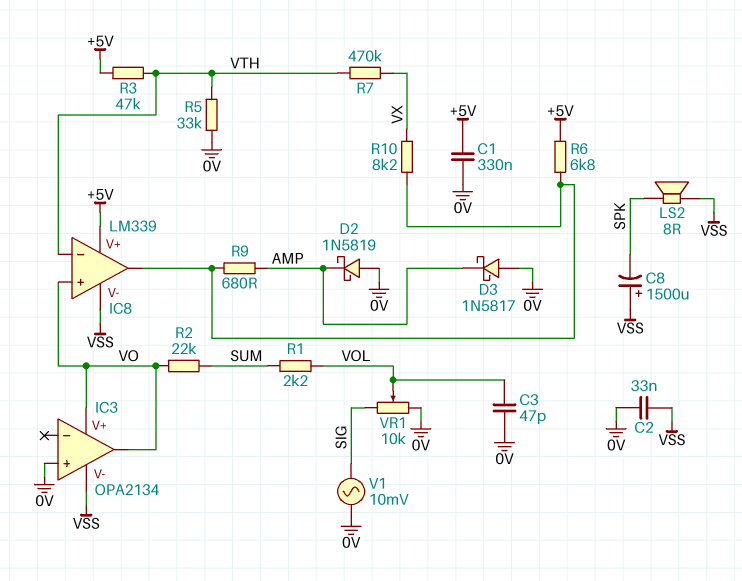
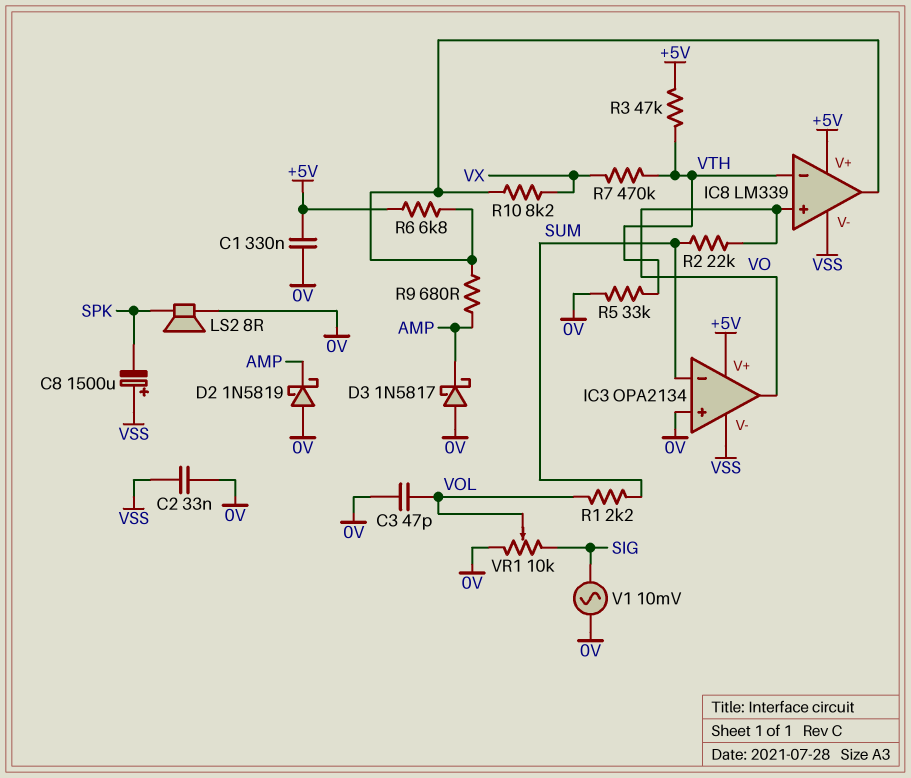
IC3 pin V+: VO -> +5V
IC3 pin in-: none -> SUM
LS2: speaker 8R (SPK, VSS) -> speaker 8R (0V, SPK)

